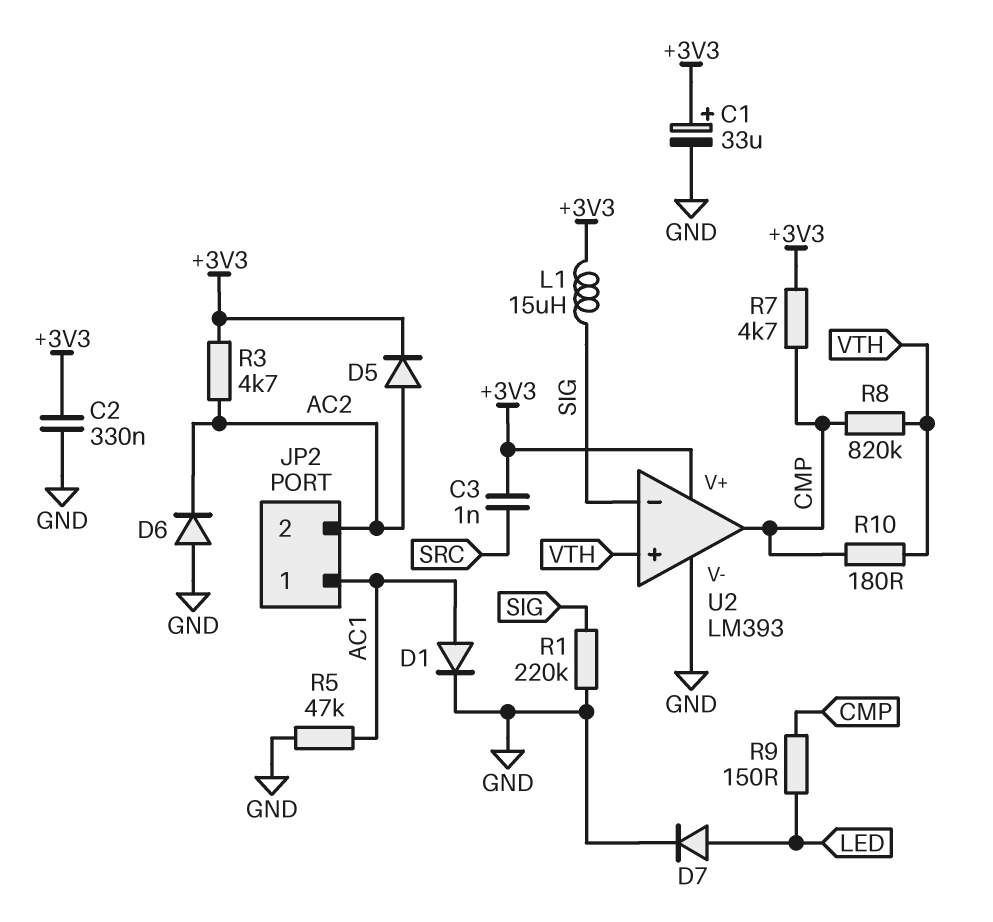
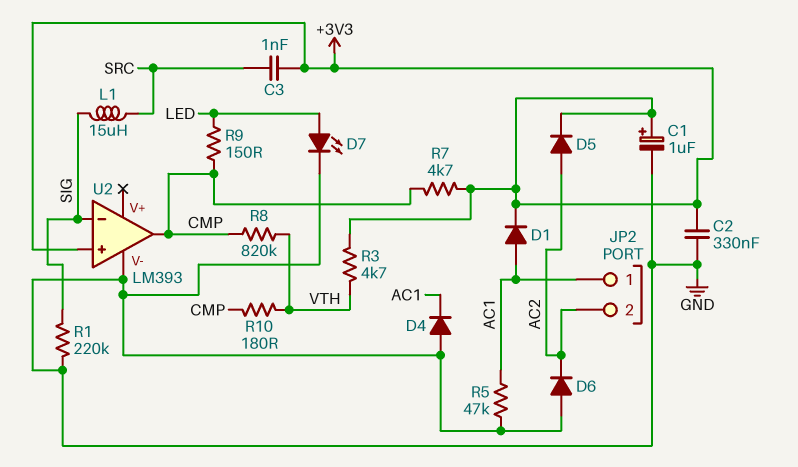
C1: 33uF (plus +3V3, minus GND) -> 1uF (plus +3V3, minus GND)
D1: diode (A AC1, K GND) -> diode (A AC1, K +3V3)
D4: none -> diode (A GND, K AC1)
D7: diode (A LED, K GND) -> LED (A LED, K GND)
L1: 15uH (+3V3, SIG) -> 15uH (SIG, SRC)
R3: 4.7k (+3V3, AC2) -> 4.7k (+3V3, VTH)
U2 pin V+: +3V3 -> none
U2 pin in+: VTH -> +3V3

